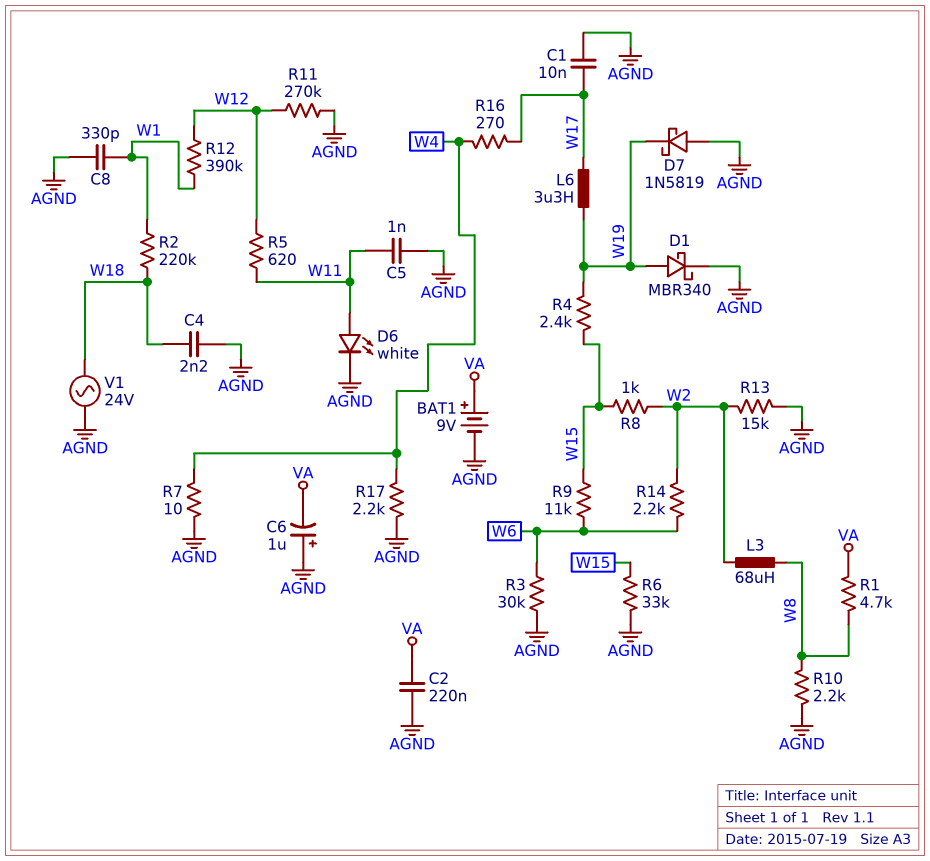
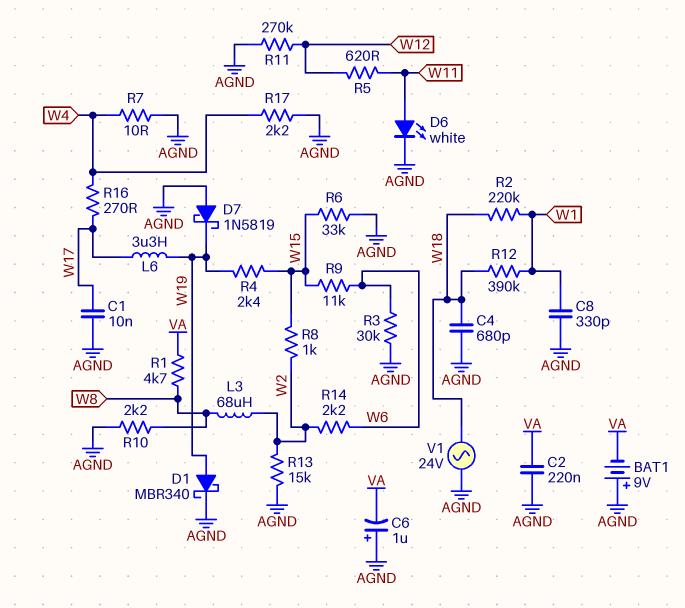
BAT1: 9V (plus VA, minus AGND) -> 9V (plus AGND, minus VA)
C4: 2.2nF (AGND, W18) -> 680pF (AGND, W18)
C5: 1nF (AGND, W11) -> none
R12: 390k (W1, W12) -> 390k (W1, W18)

